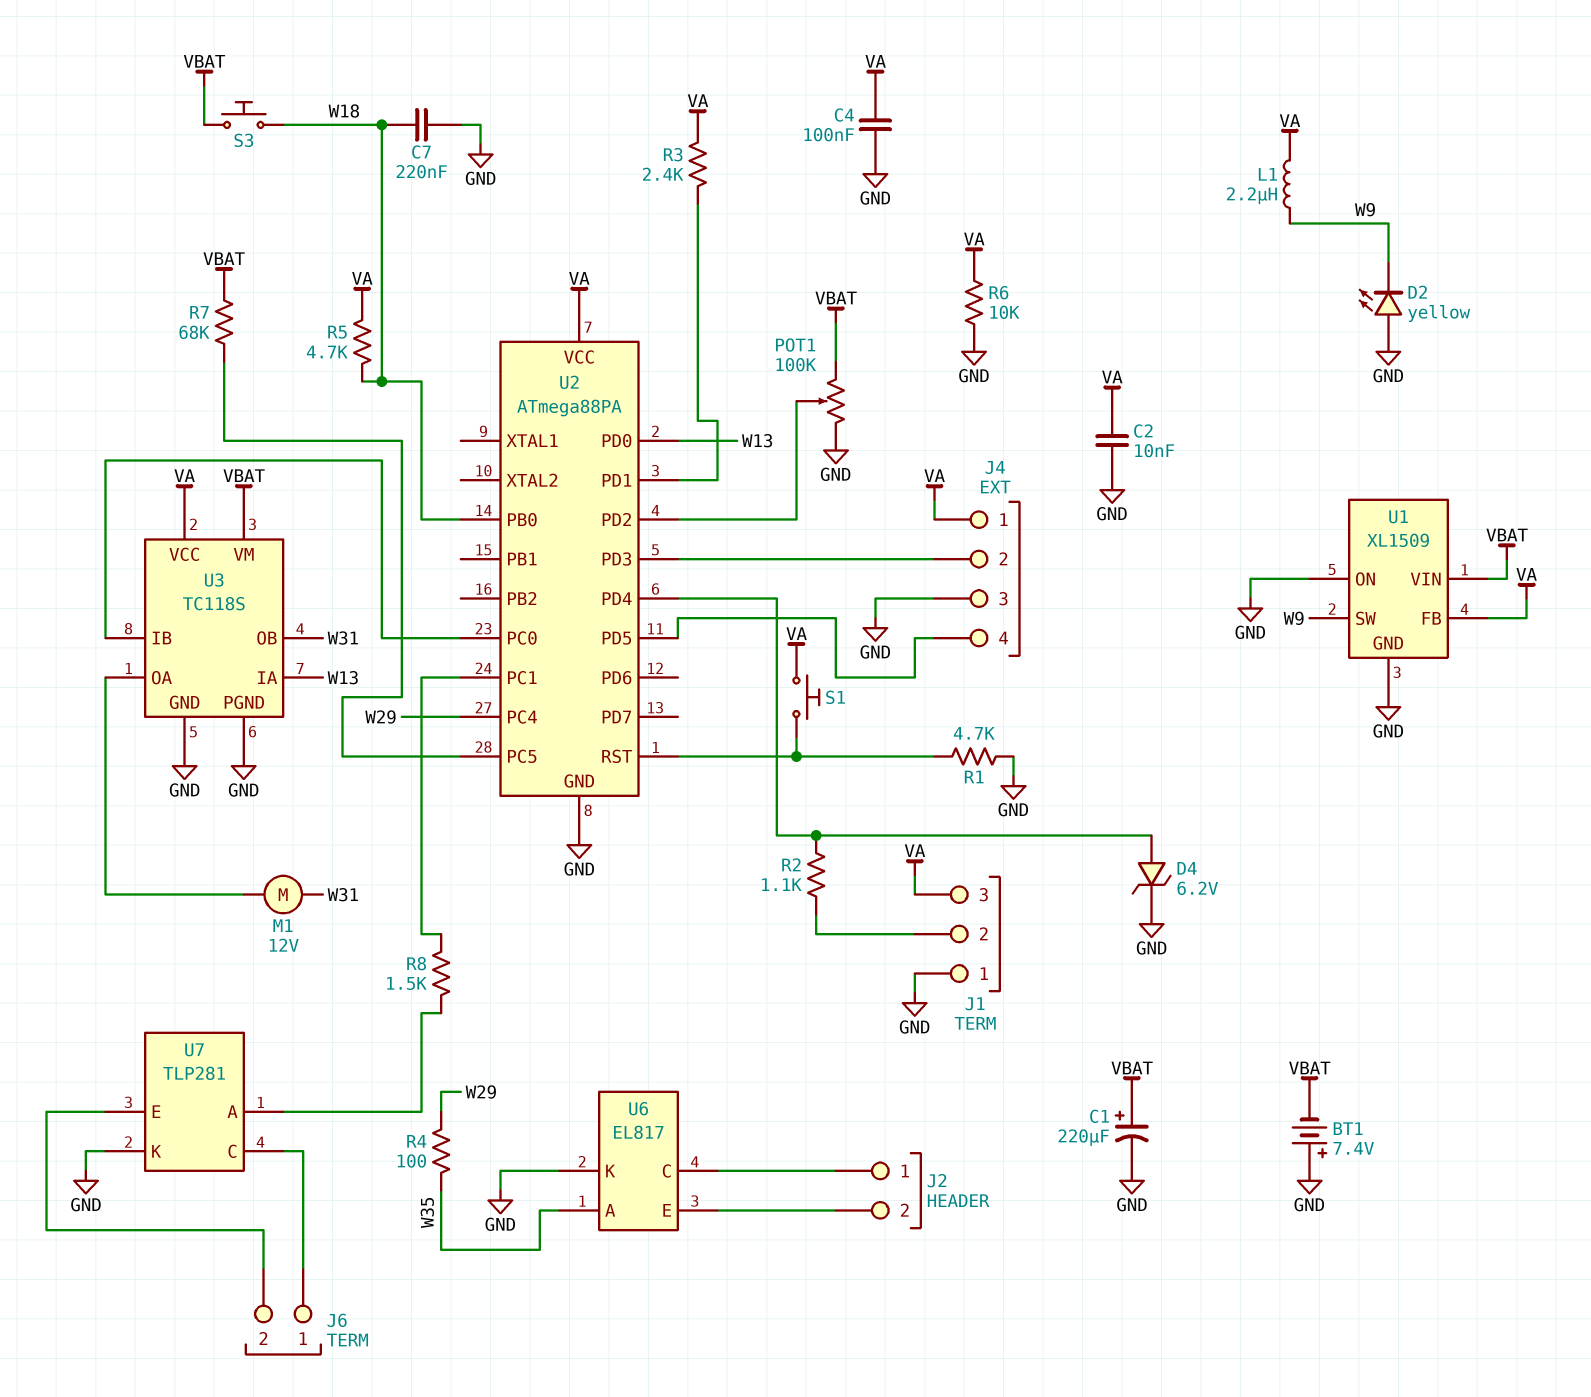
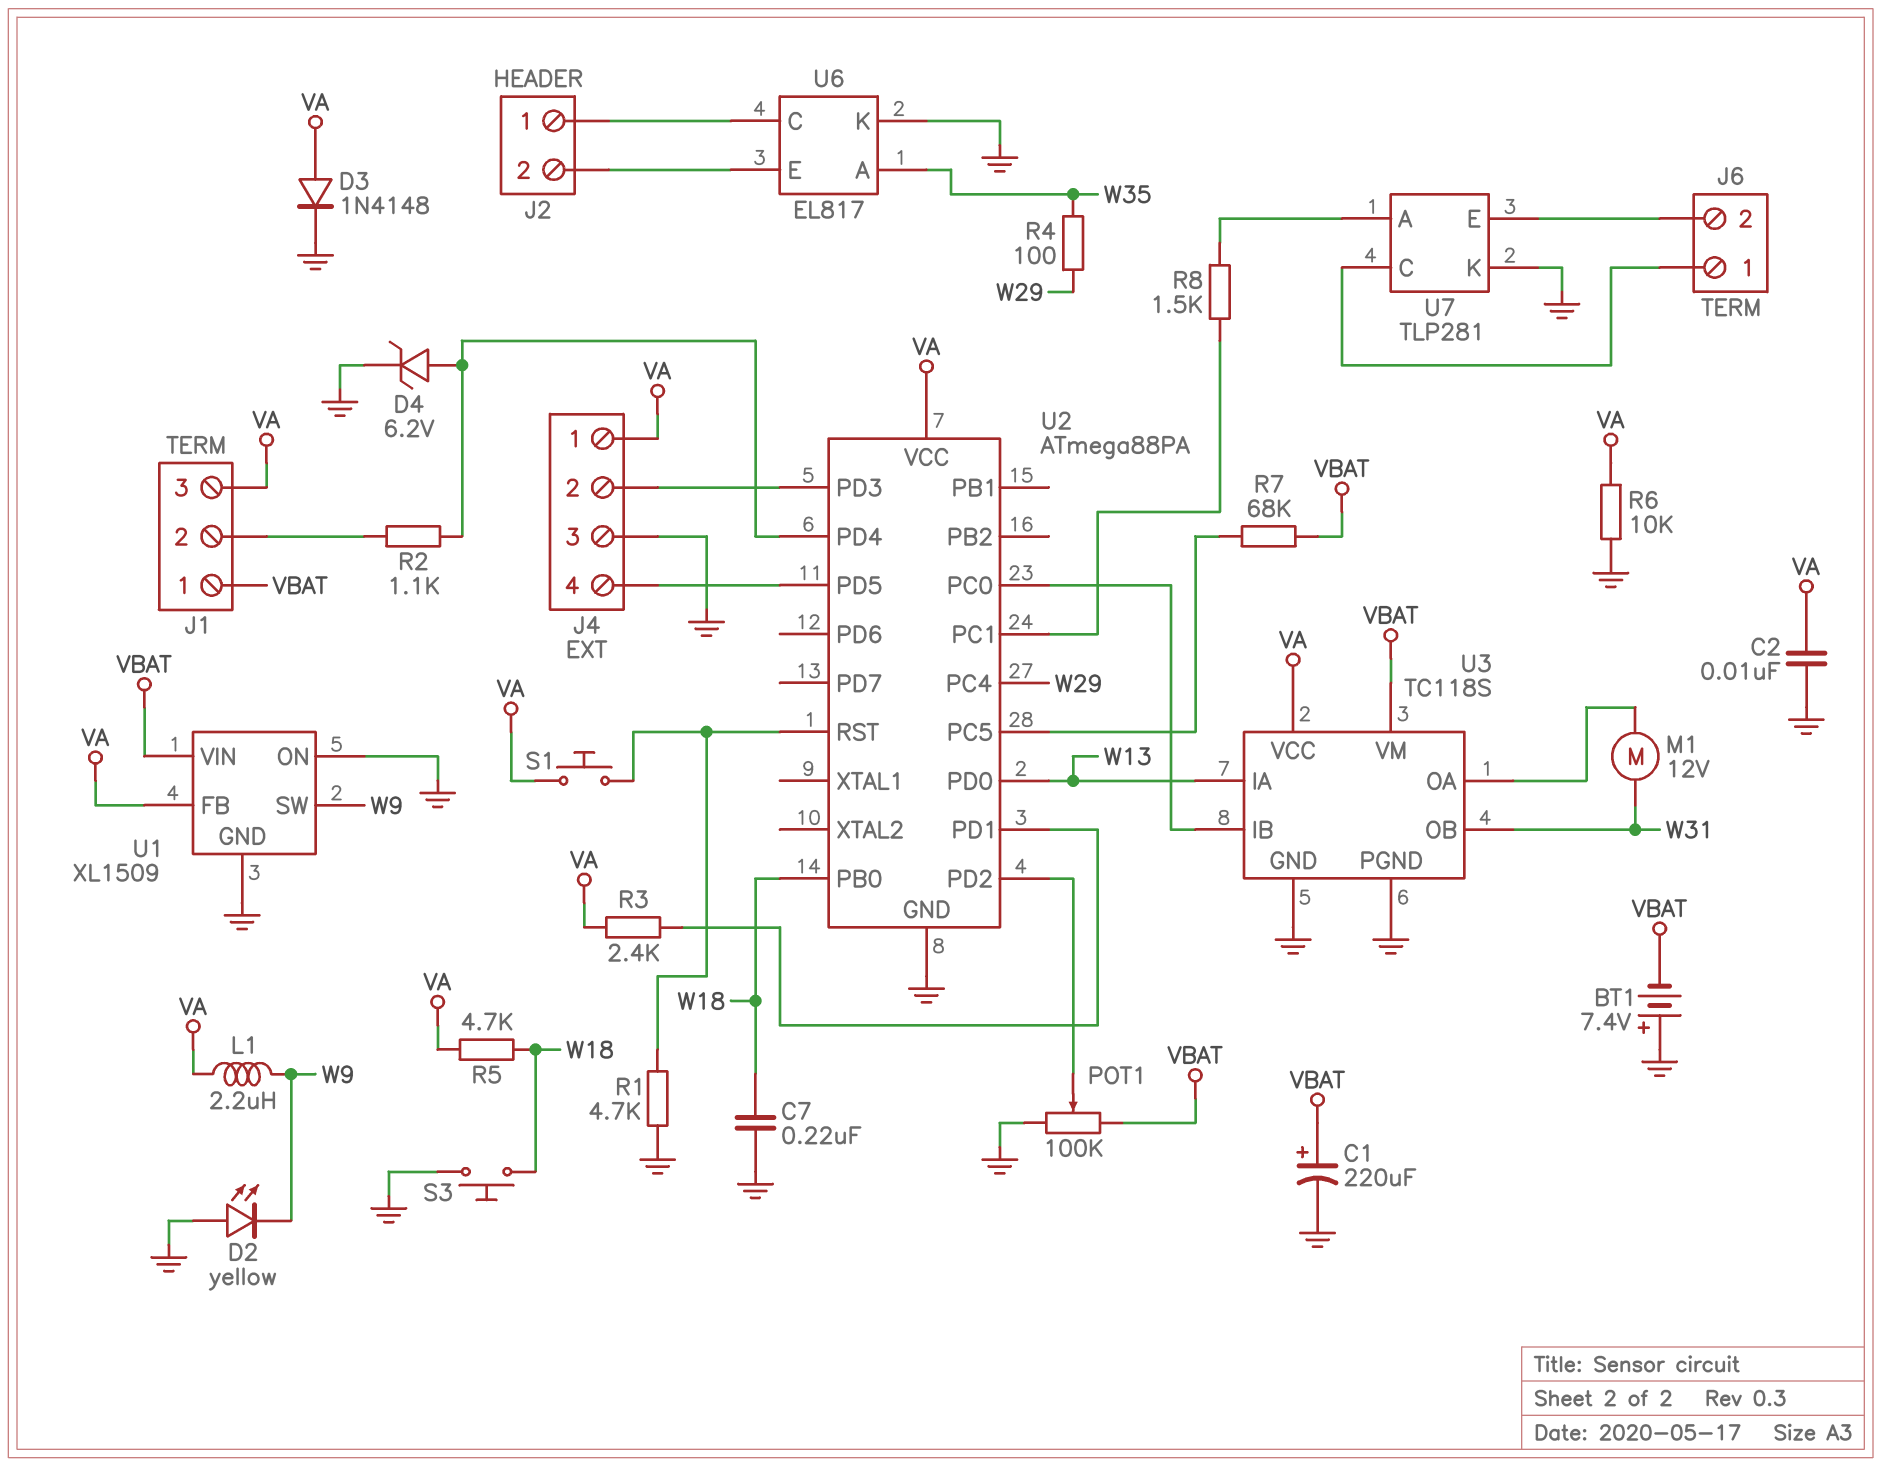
C4: 100nF (GND, VA) -> none
D3: none -> diode 1N4148 (A VA, K GND)
J1 pin 1: GND -> VBAT
S3: button (VBAT, W18) -> button (GND, W18)

